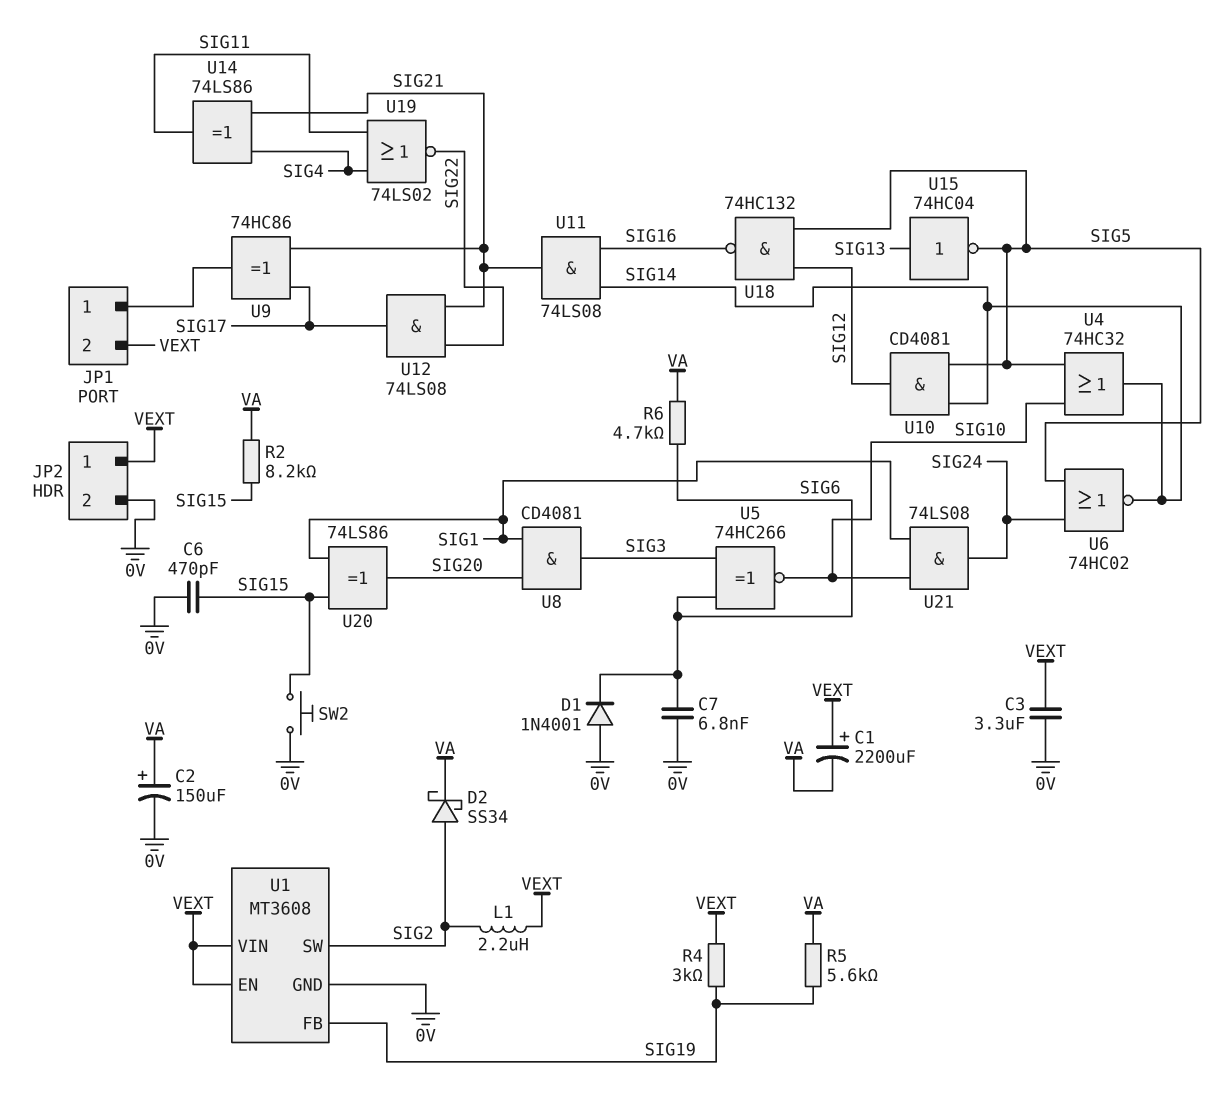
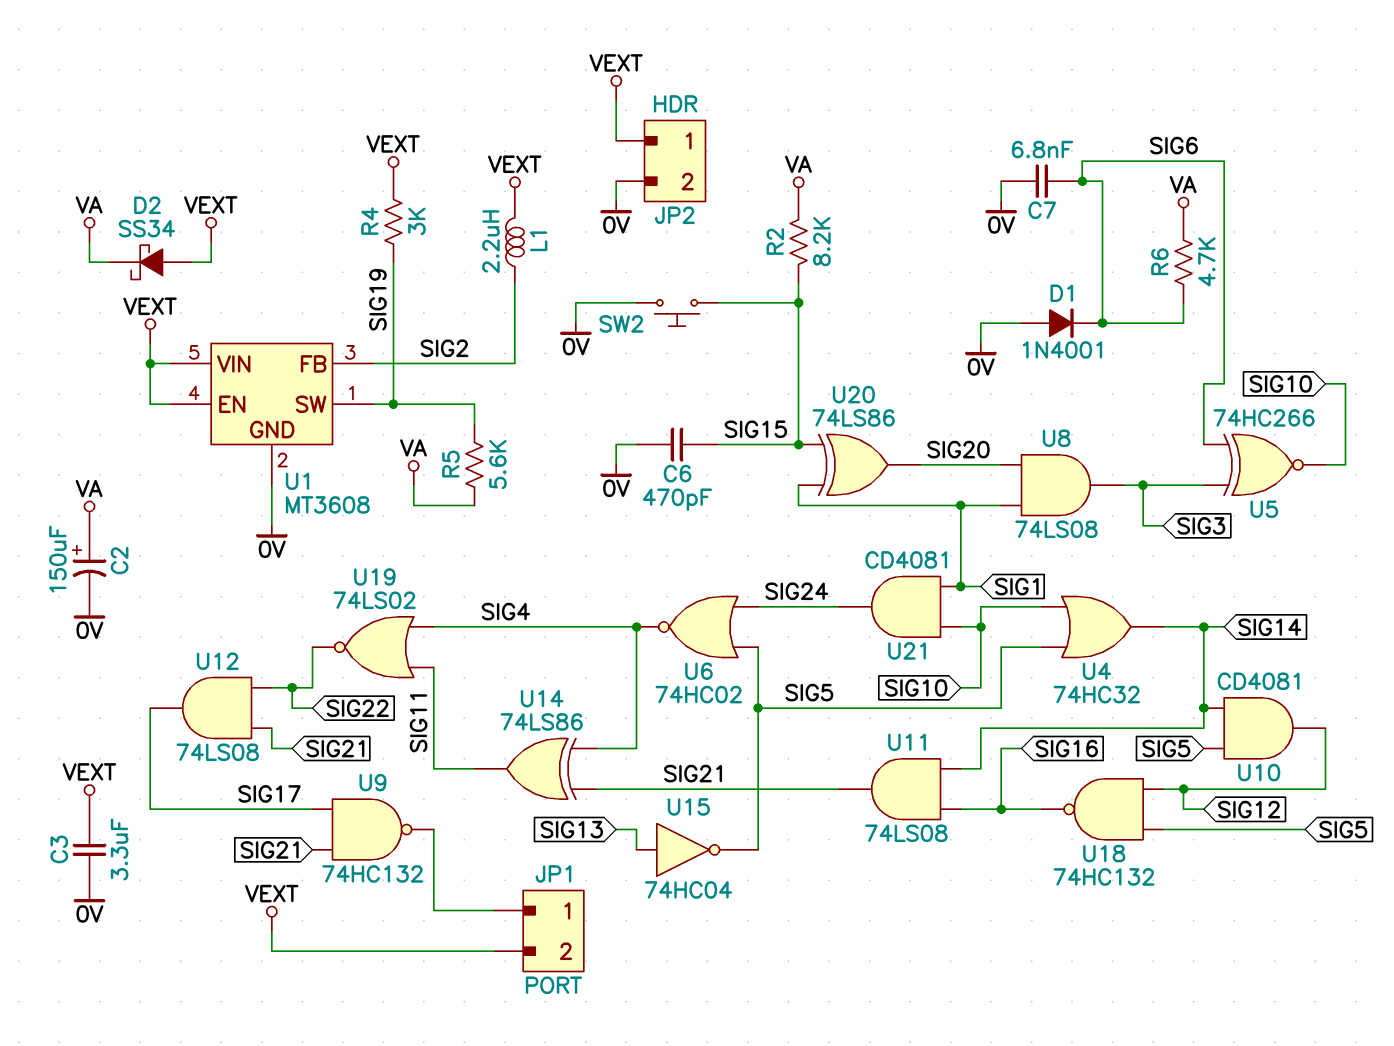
C1: 2200uF (plus VEXT, minus VA) -> none
D2: schottky SS34 (A SIG2, K VA) -> schottky SS34 (A VEXT, K VA)
U1 pin FB: SIG19 -> SIG2
U1 pin SW: SIG2 -> SIG19
U6: NOR 74HC02 (in SIG5, in SIG24, out SIG14) -> NOR 74HC02 (in SIG5, in SIG24, out SIG4)
U8: AND CD4081 (in SIG1, in SIG20, out SIG3) -> AND 74LS08 (in SIG1, in SIG20, out SIG3)
U9: XOR 74HC86 (in SIG17, in SIG21, out JP1/1) -> NAND 74HC132 (in SIG17, in SIG21, out JP1/1)
U21: AND 74LS08 (in SIG1, in SIG10, out SIG24) -> AND CD4081 (in SIG1, in SIG10, out SIG24)

